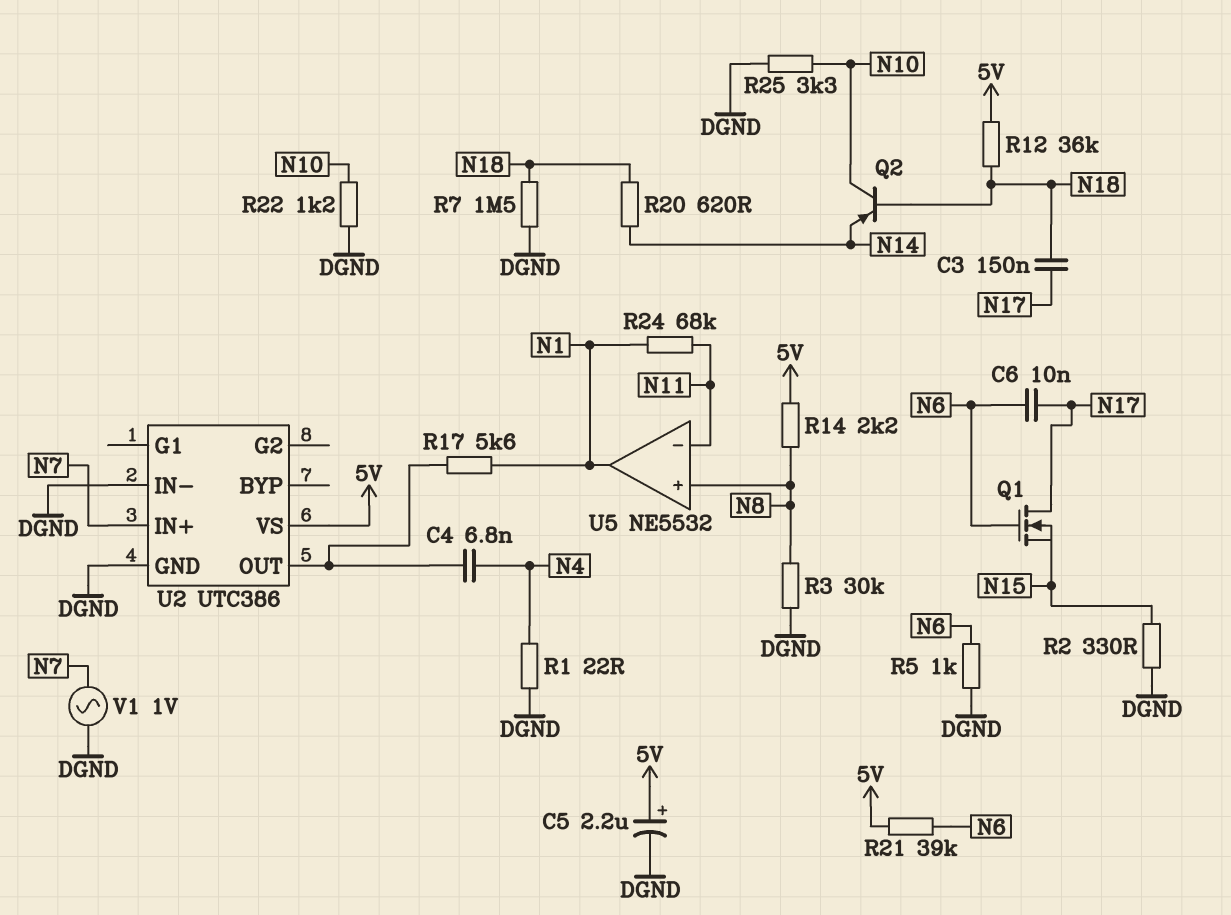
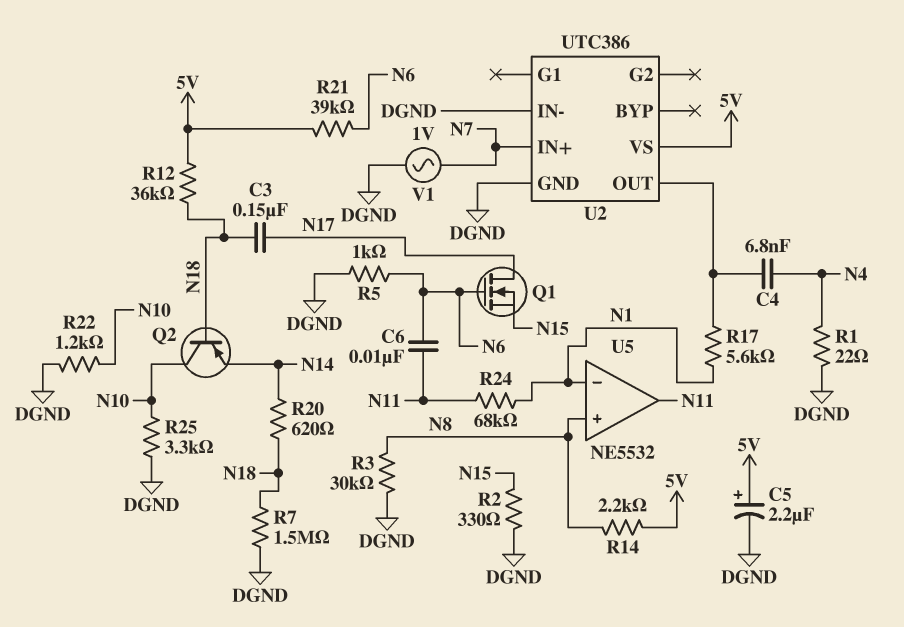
C6: 10nF (N6, N17) -> 10nF (N6, N11)
U5 pin in-: N11 -> N1
U5 pin out: N1 -> N11

